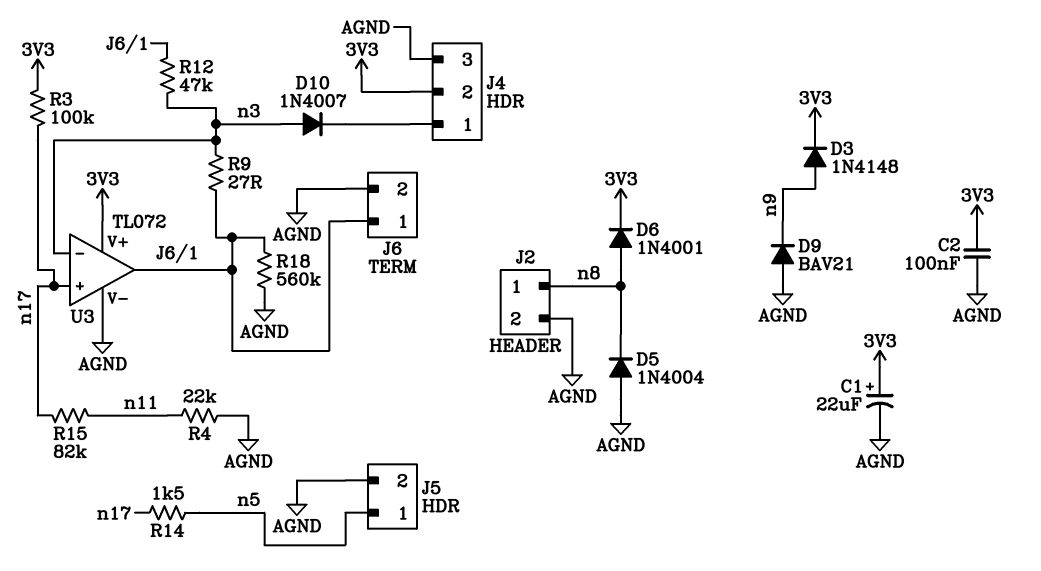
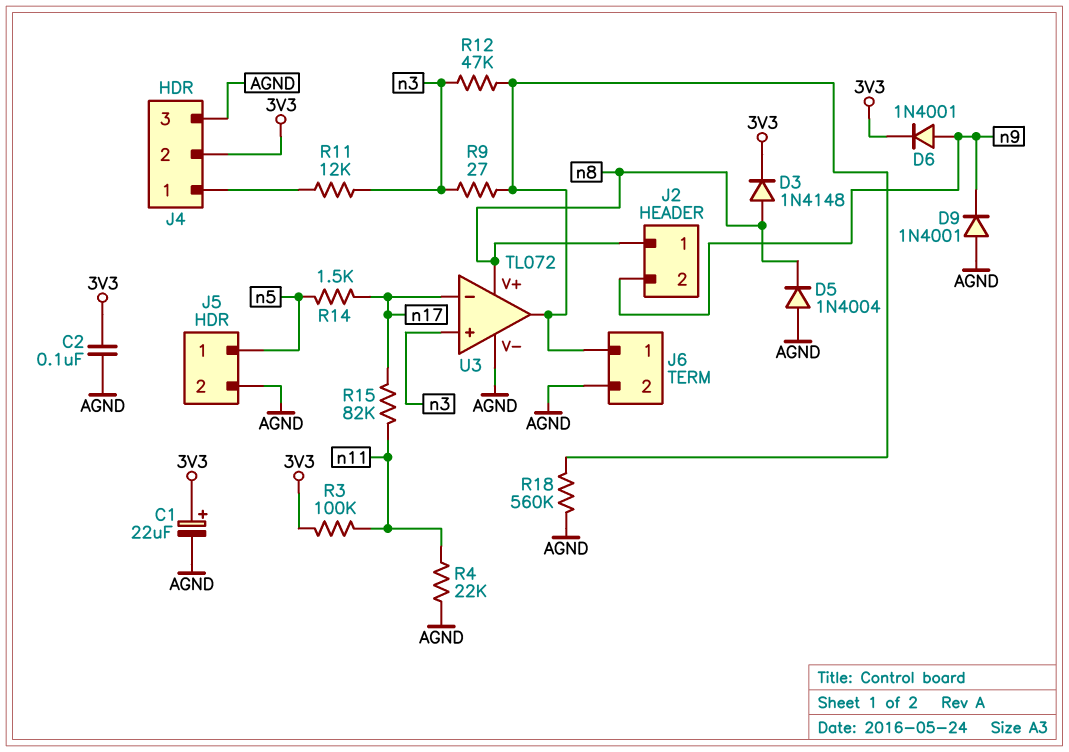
D3: diode 1N4148 (A n9, K 3V3) -> diode 1N4148 (A n8, K 3V3)
D6: diode 1N4001 (A n8, K 3V3) -> diode 1N4001 (A n9, K 3V3)
D9: diode BAV21 (A AGND, K n9) -> diode 1N4001 (A AGND, K n9)
D10: diode 1N4007 (A n3, K J4/1) -> none
J2 pin 2: AGND -> n9
R3: 100k (3V3, n17) -> 100k (3V3, n11)
R11: none -> 12k (J4/1, n3)
U3 pin V+: 3V3 -> n8
U3 pin in+: n17 -> n3
U3 pin in-: n3 -> n17

